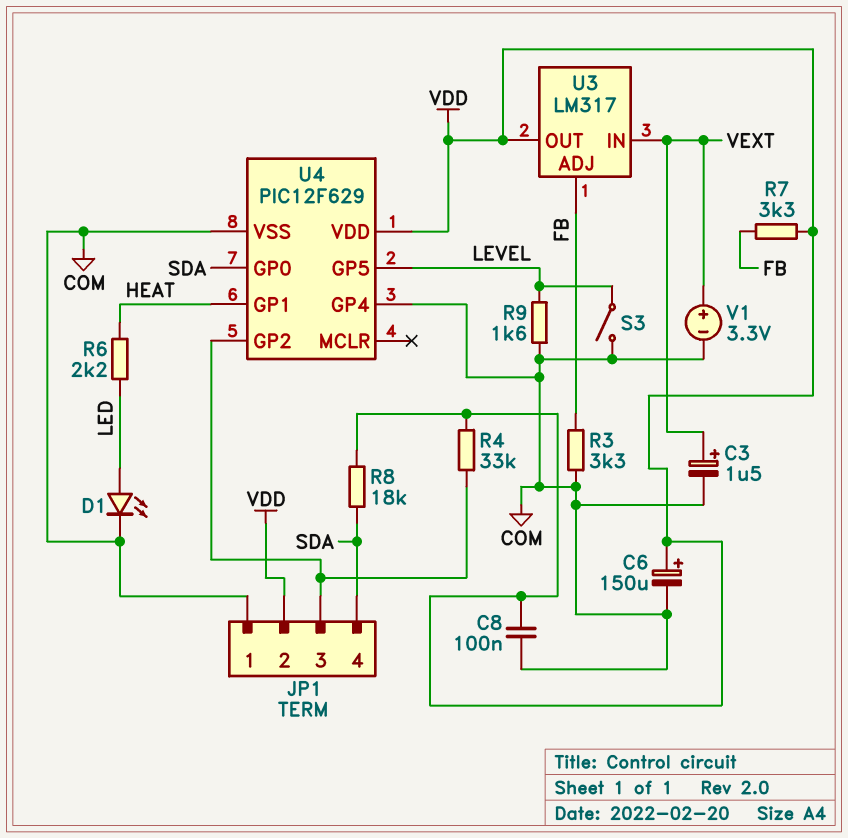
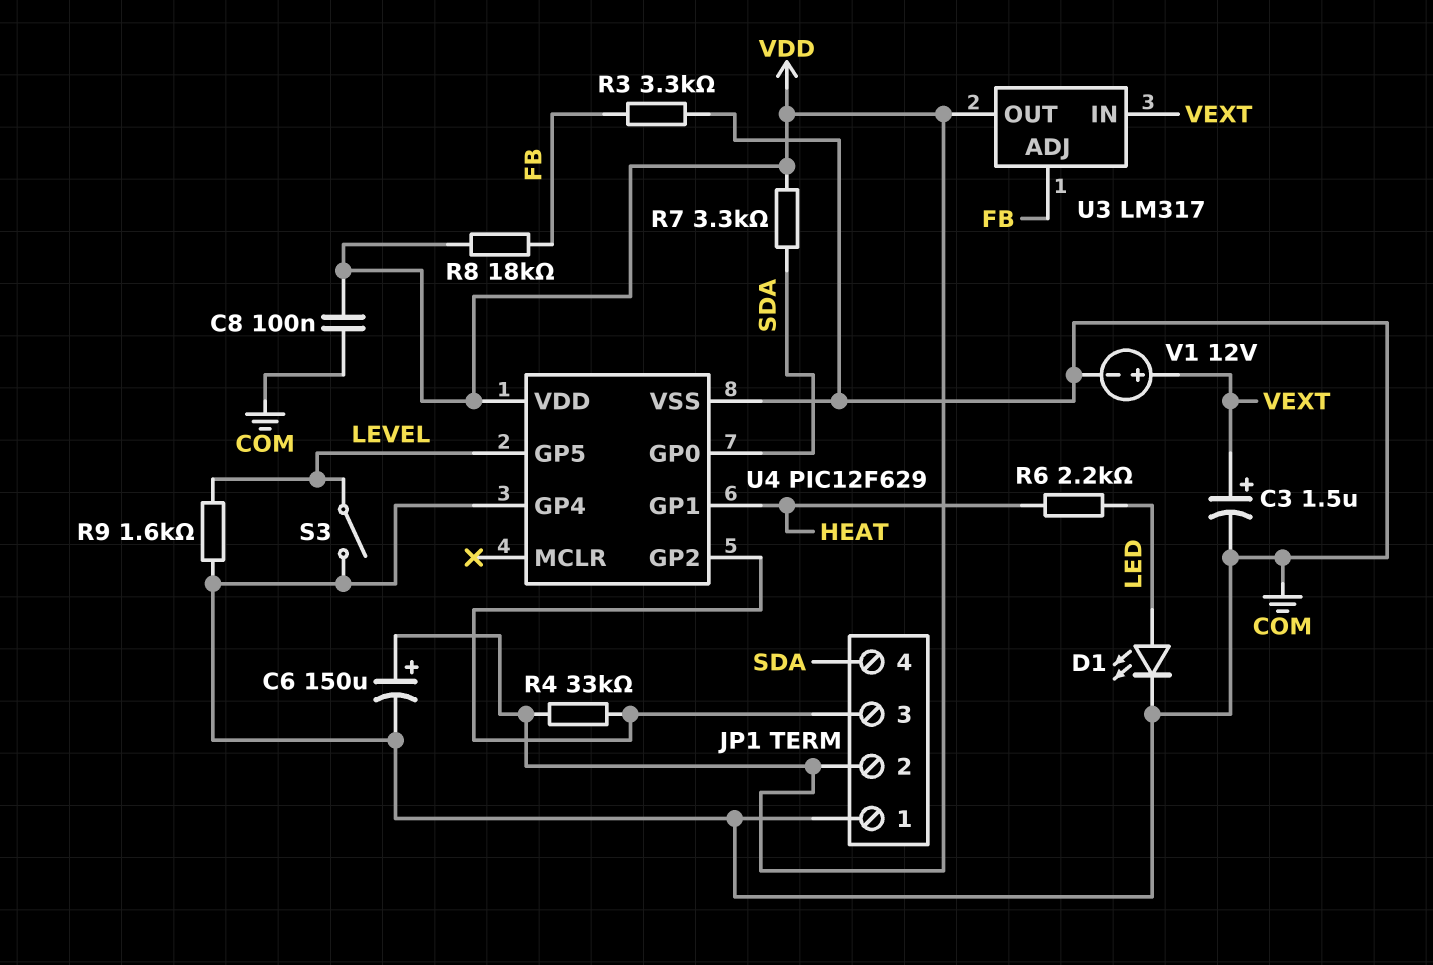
R7: 3.3k (FB, VDD) -> 3.3k (SDA, VDD)
R8: 18k (SDA, VDD) -> 18k (FB, VDD)
V1: 3.3V (plus VEXT, minus COM) -> 12V (plus VEXT, minus COM)

